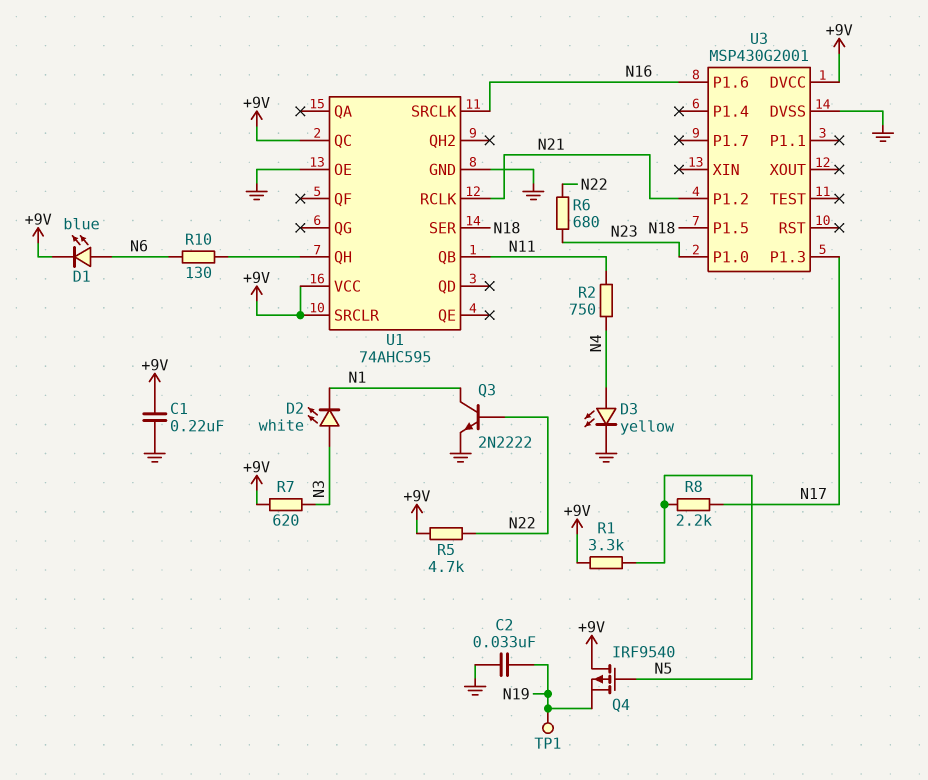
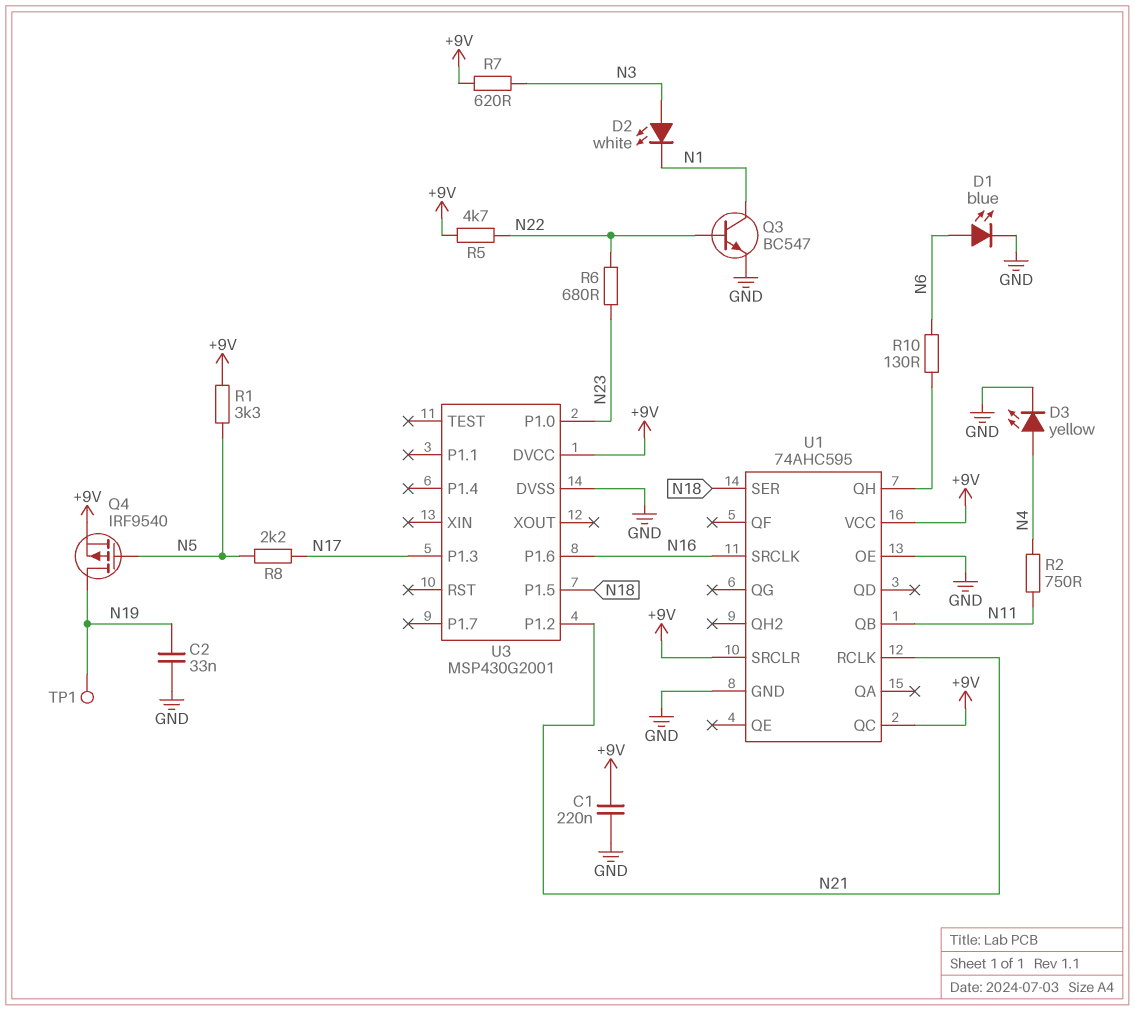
D1: LED blue (A N6, K +9V) -> LED blue (A N6, K GND)
Q3: NPN 2N2222 (B N22, C N1, E GND) -> NPN BC547 (B N22, C N1, E GND)
Q4: PMOS IRF9540 (G N5, D +9V, S N19) -> PMOS IRF9540 (G N5, D N19, S +9V)

